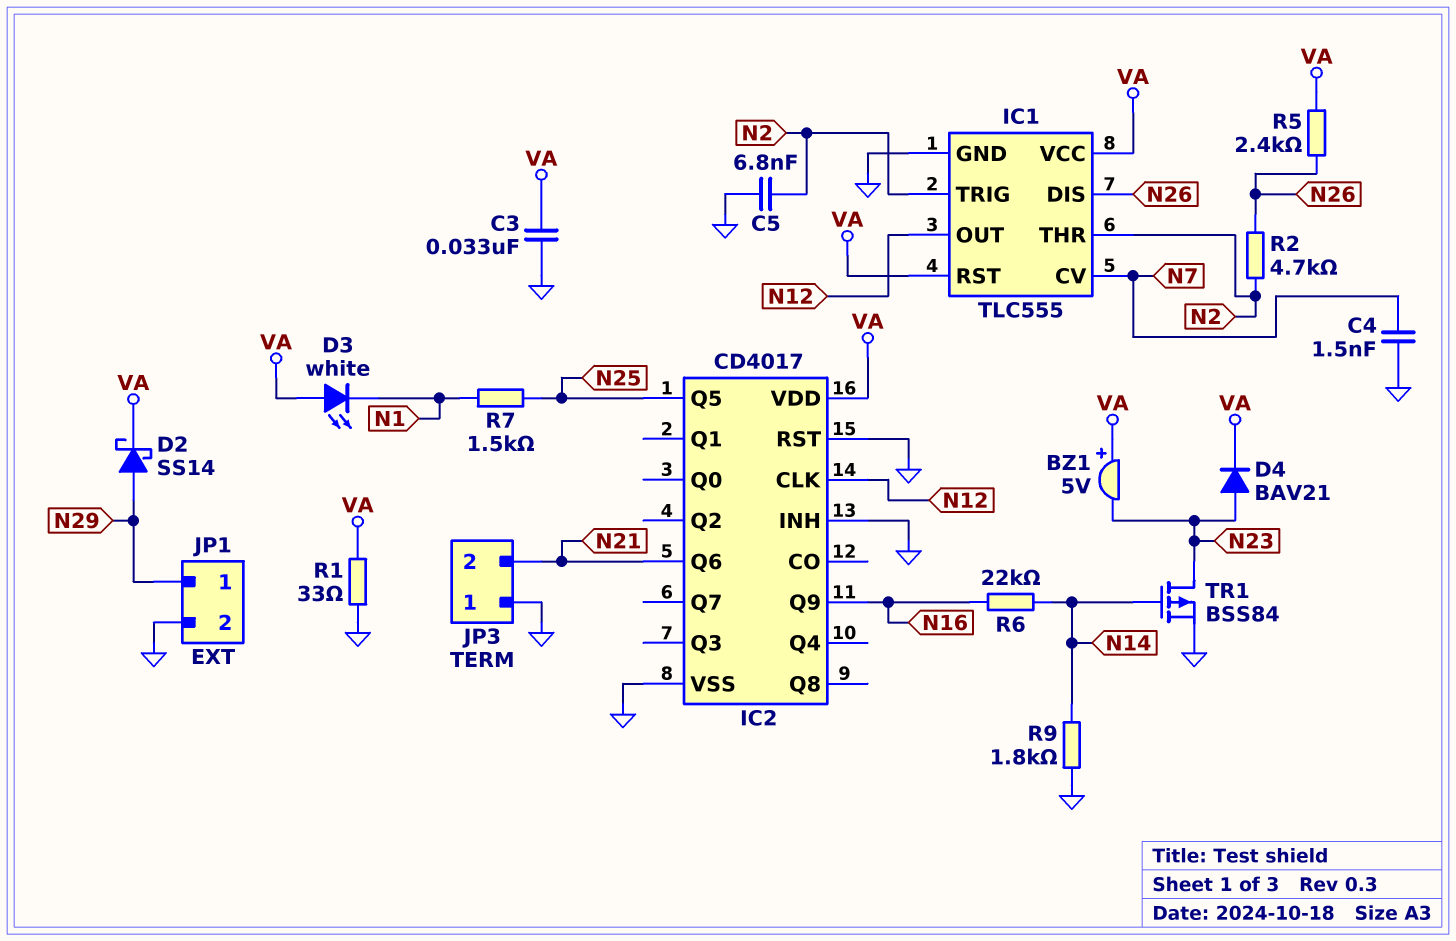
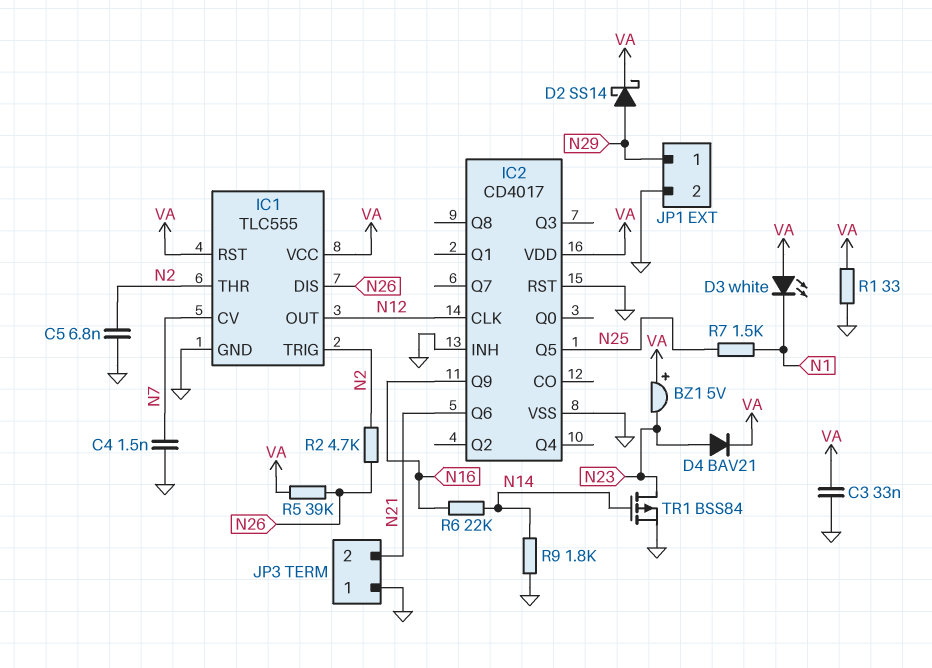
R5: 2.4k (N26, VA) -> 39k (N26, VA)

